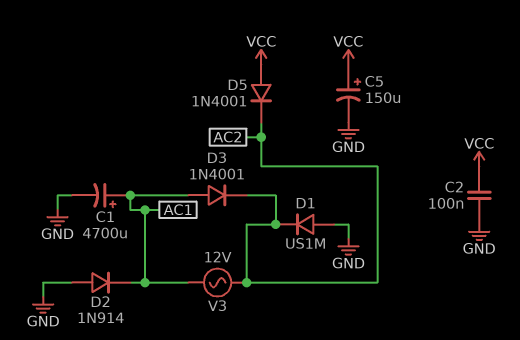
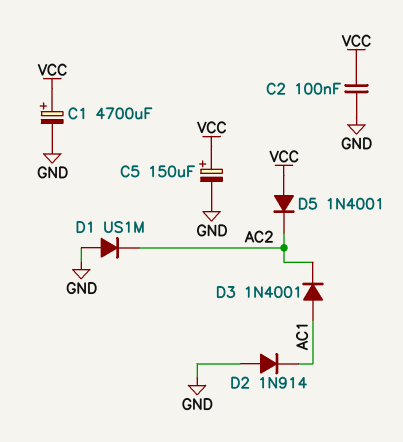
C1: 4700uF (plus AC1, minus GND) -> 4700uF (plus VCC, minus GND)
V3: AC 12V (AC1, AC2) -> none

